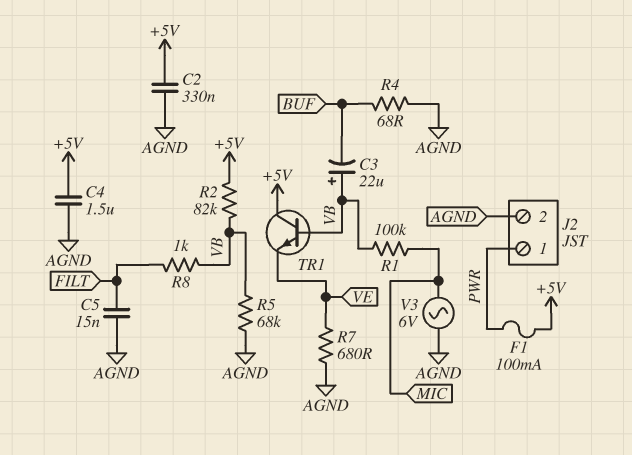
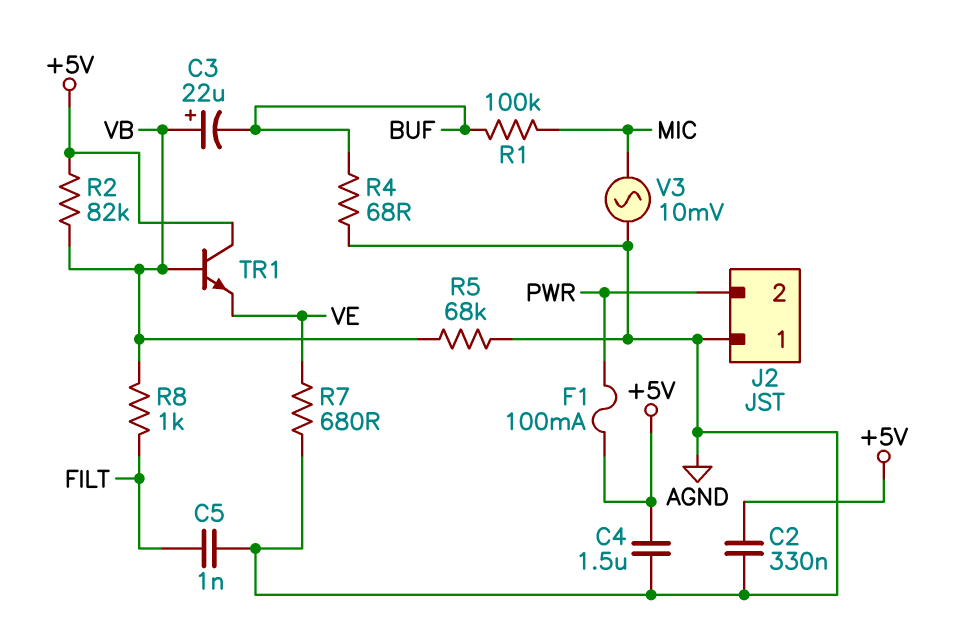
C5: 15nF (AGND, FILT) -> 1nF (AGND, FILT)
J2 pin 1: PWR -> AGND
J2 pin 2: AGND -> PWR
R1: 100k (MIC, VB) -> 100k (BUF, MIC)
V3: AC 6V (AGND, MIC) -> AC 10mV (AGND, MIC)

